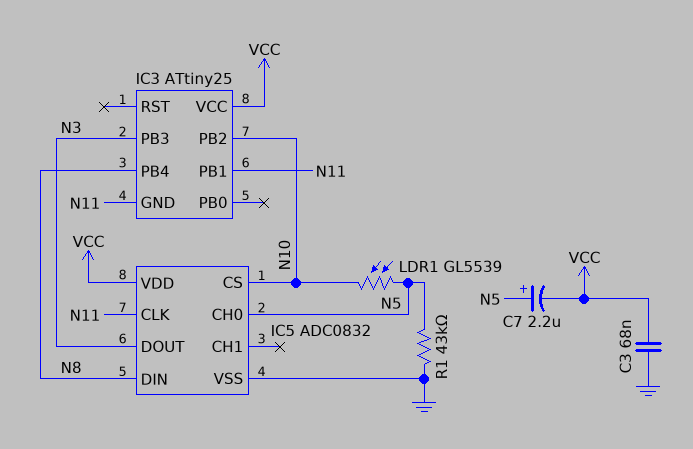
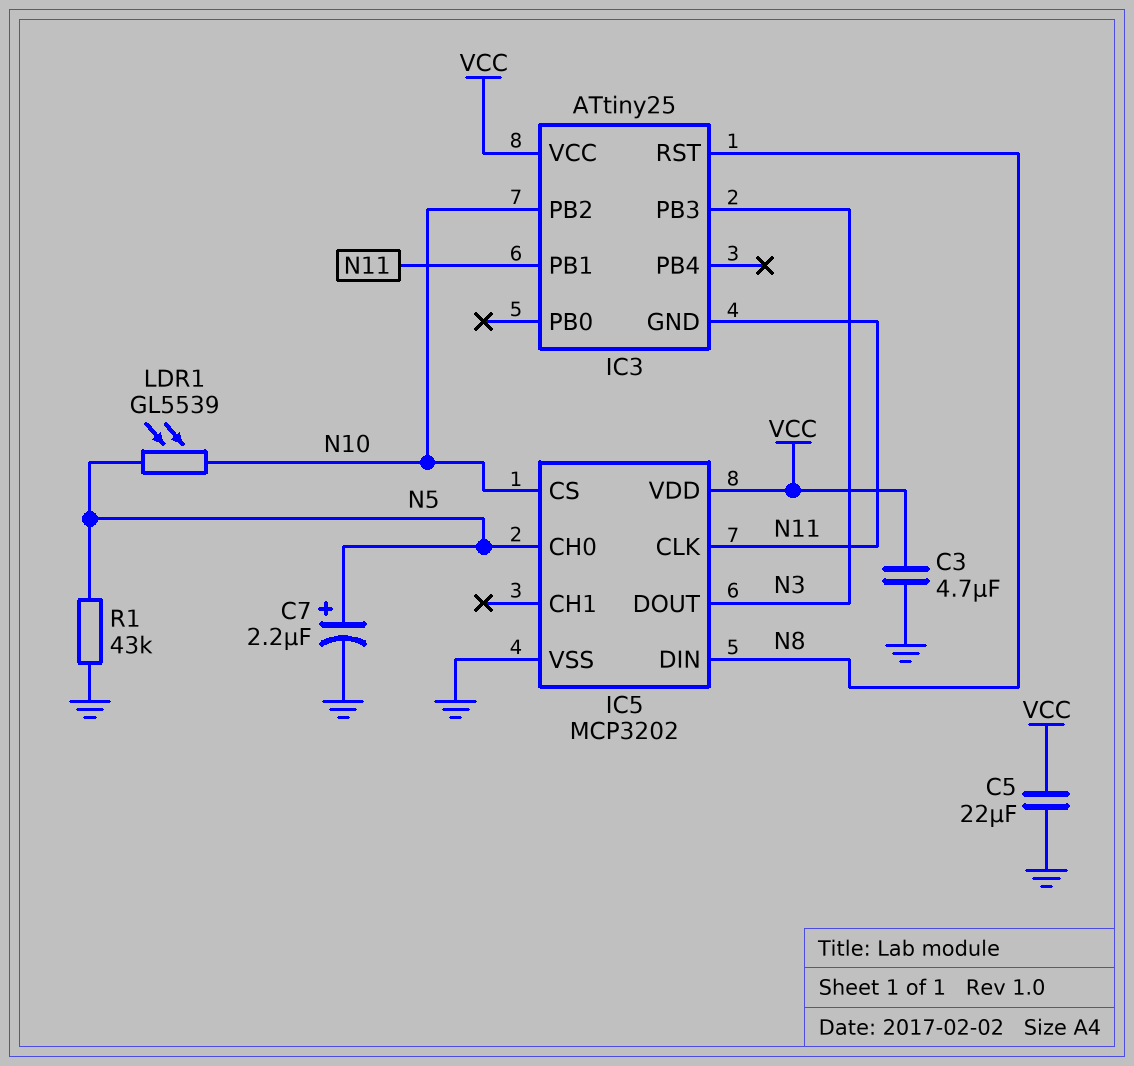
C3: 68nF (GND, VCC) -> 4.7uF (GND, VCC)
C5: none -> 22uF (GND, VCC)
C7: 2.2uF (plus N5, minus VCC) -> 2.2uF (plus N5, minus GND)
IC3 pin PB4: N8 -> none
IC3 pin RST: none -> N8
IC5: ADC0832 -> MCP3202

